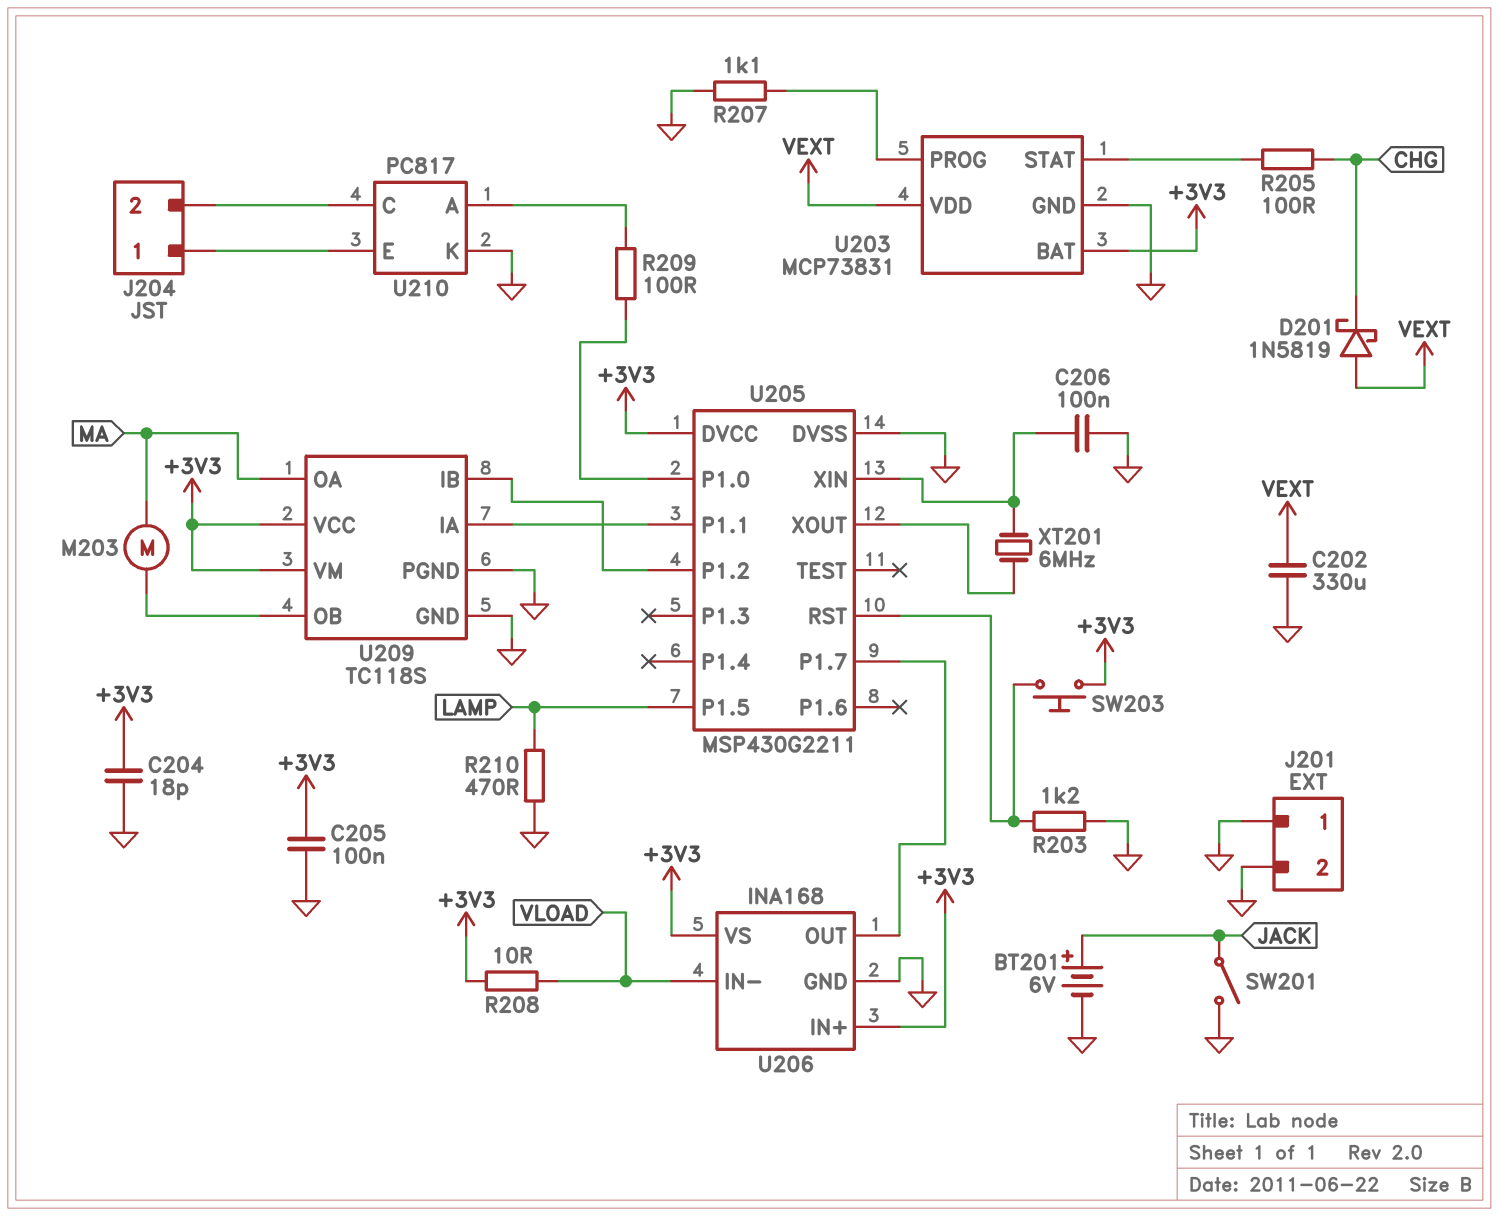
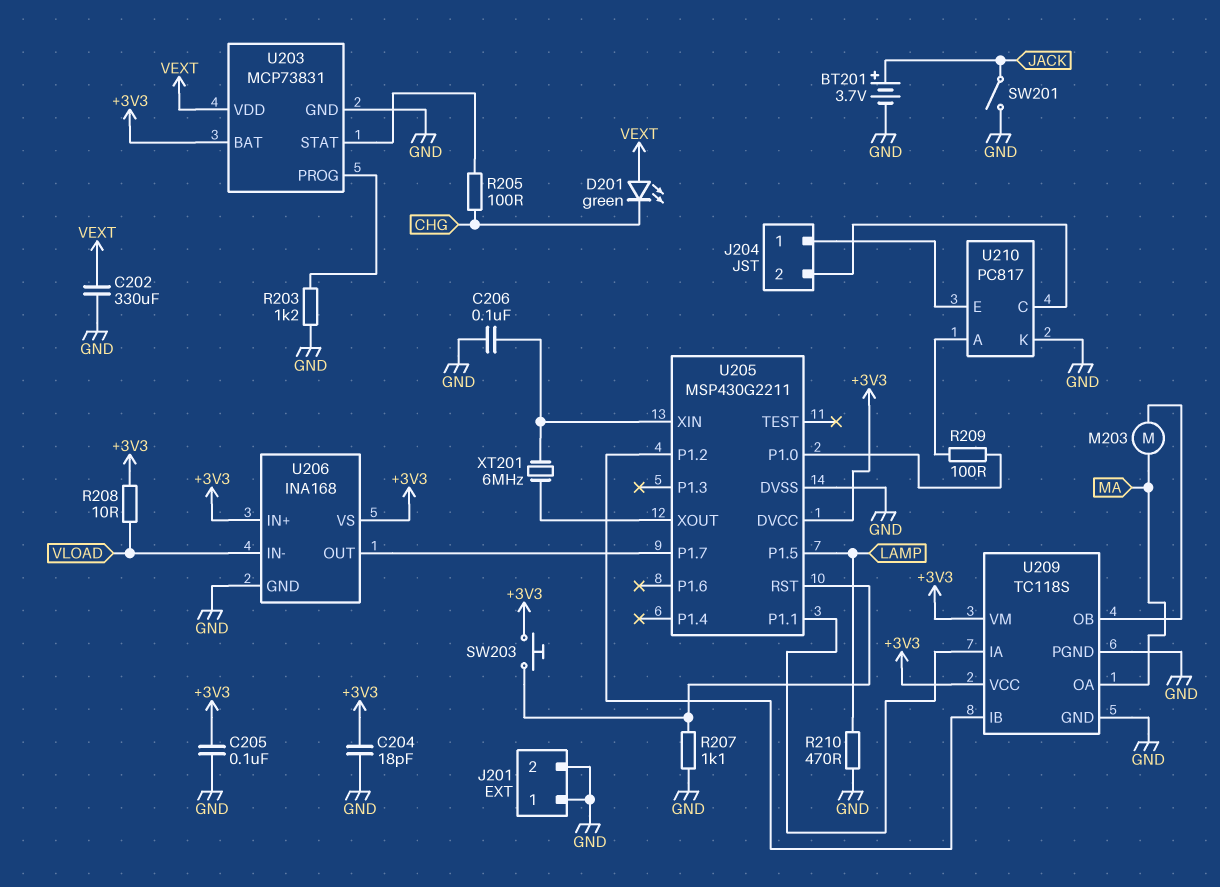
BT201: 6V (plus JACK, minus GND) -> 3.7V (plus JACK, minus GND)
D201: schottky 1N5819 (A VEXT, K CHG) -> LED green (A VEXT, K CHG)
R203: 1.2k (GND, U205/RST) -> 1.2k (GND, U203/PROG)
R207: 1.1k (GND, U203/PROG) -> 1.1k (GND, U205/RST)

